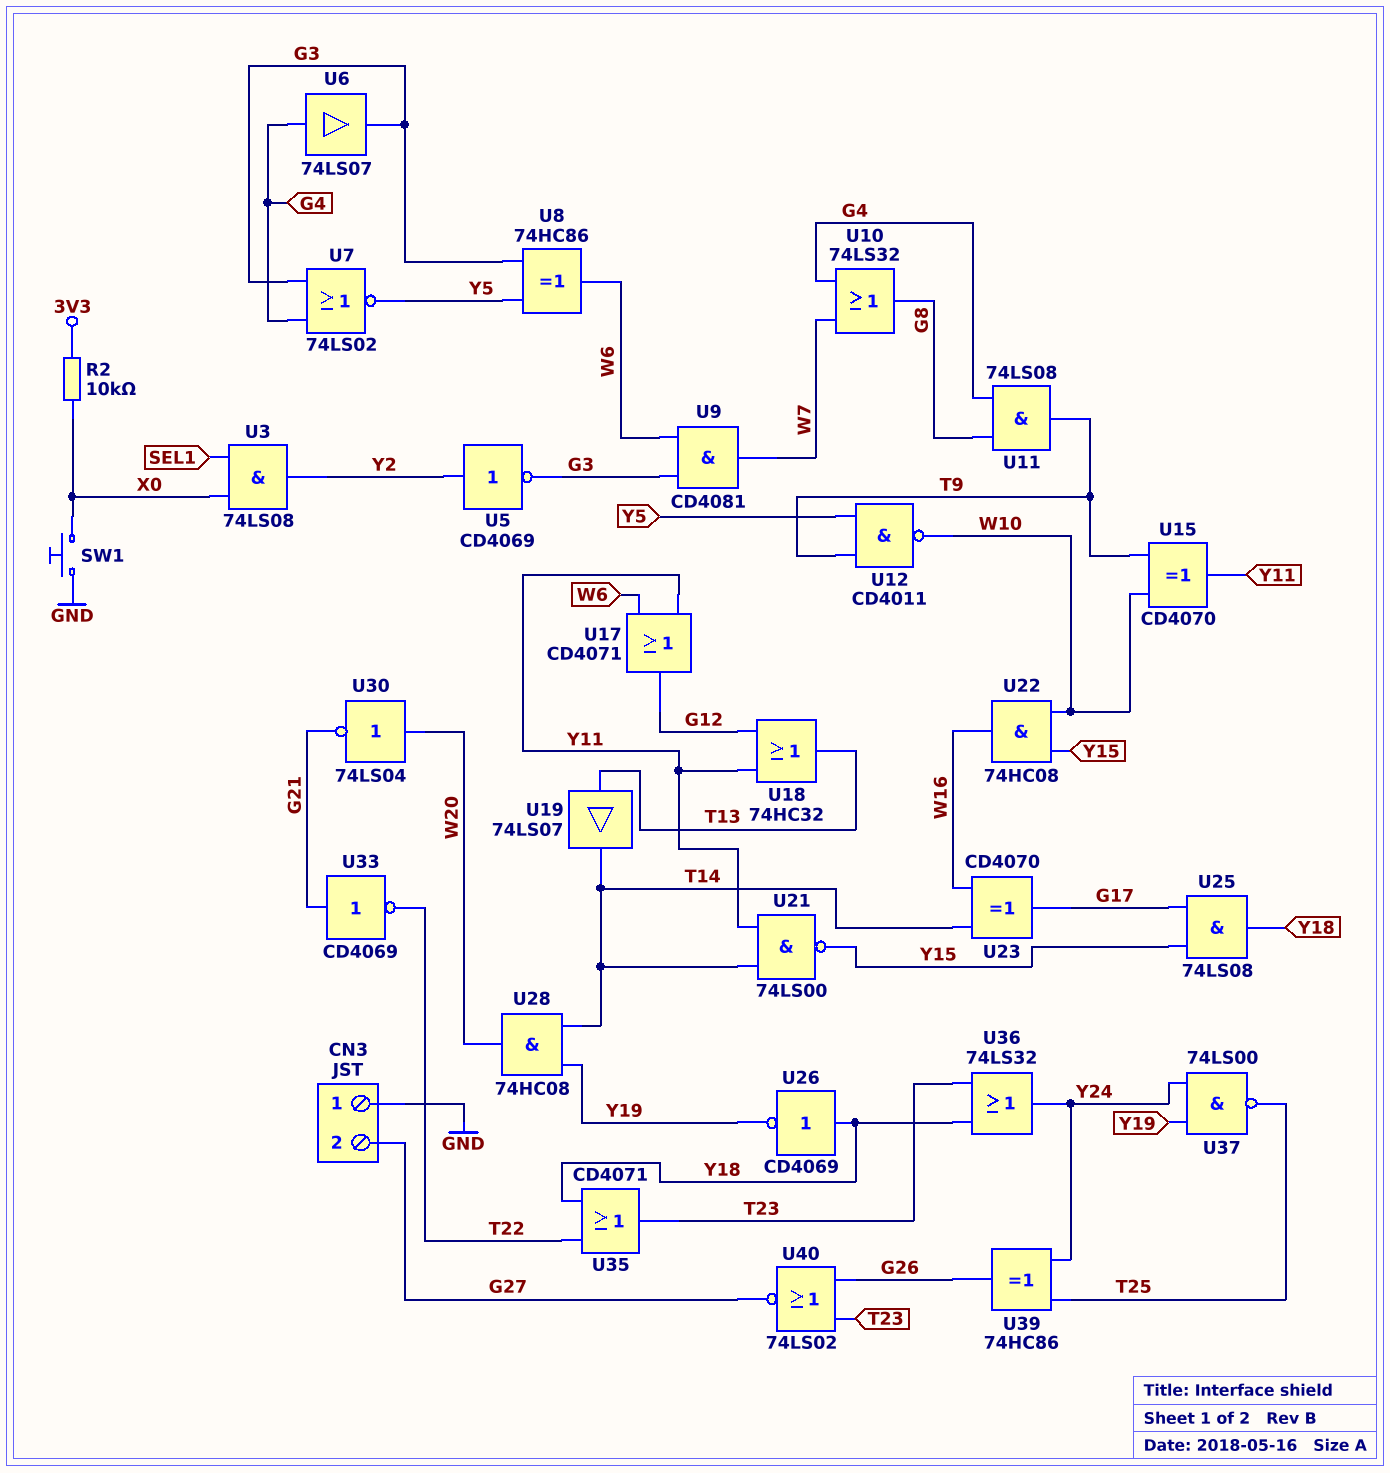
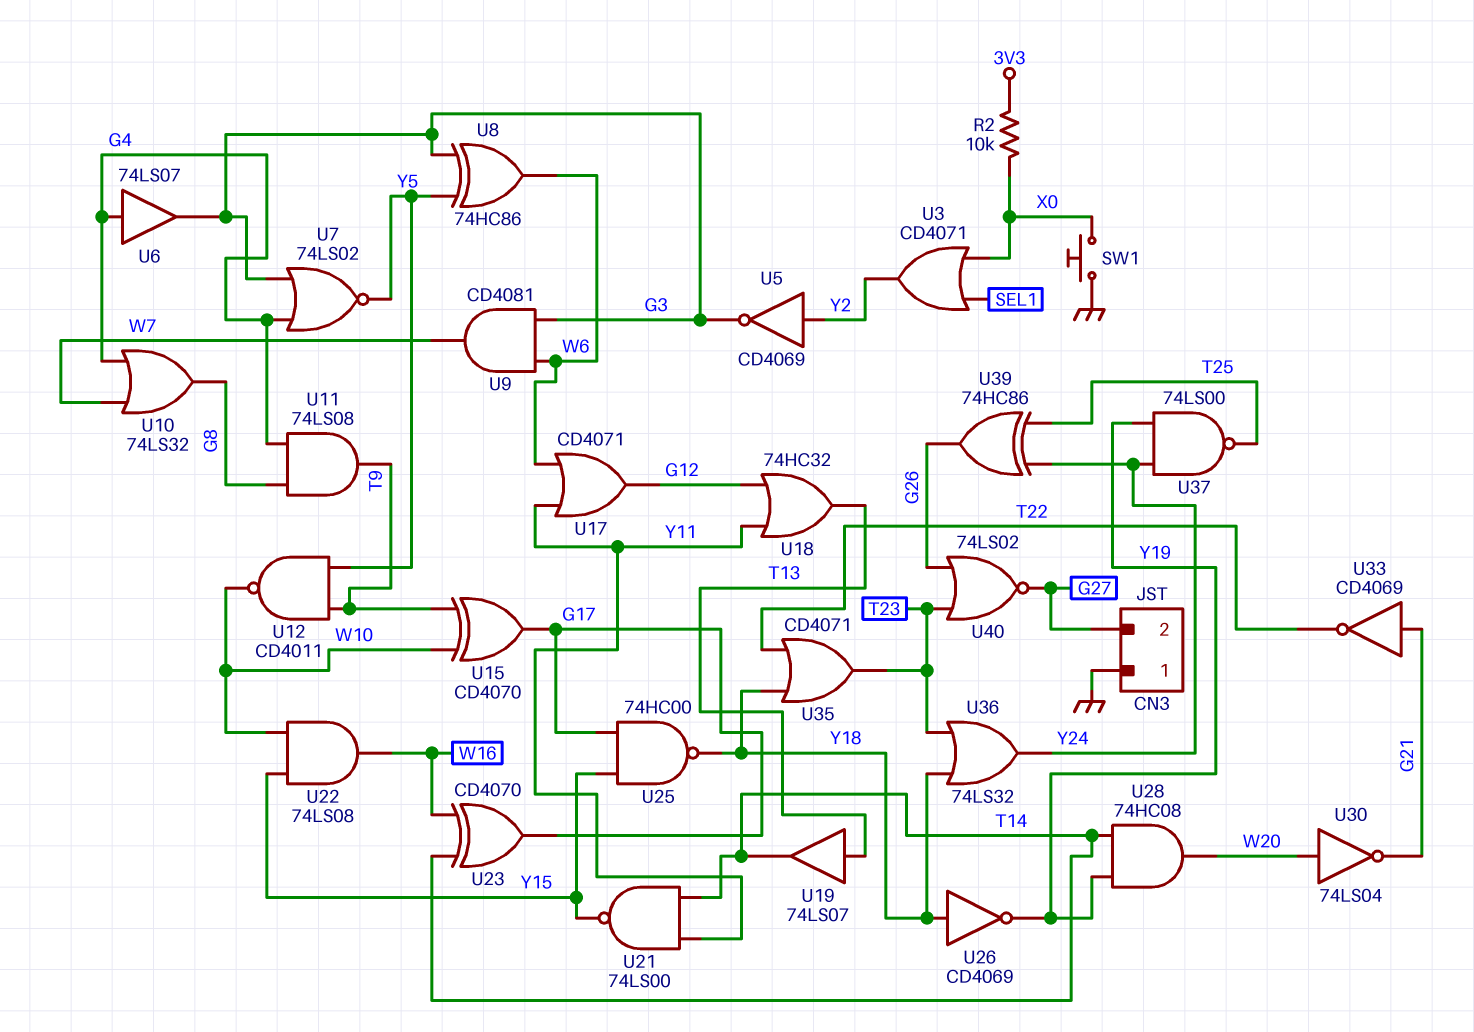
U3: AND 74LS08 (in SEL1, in X0, out Y2) -> OR CD4071 (in SEL1, in X0, out Y2)
U15: XOR CD4070 (in T9, in W10, out Y11) -> XOR CD4070 (in T9, in W10, out G17)
U22: AND 74HC08 (in W10, in Y15, out W16) -> AND 74LS08 (in W10, in Y15, out W16)
U25: AND 74LS08 (in G17, in Y15, out Y18) -> NAND 74HC00 (in G17, in Y15, out Y18)

